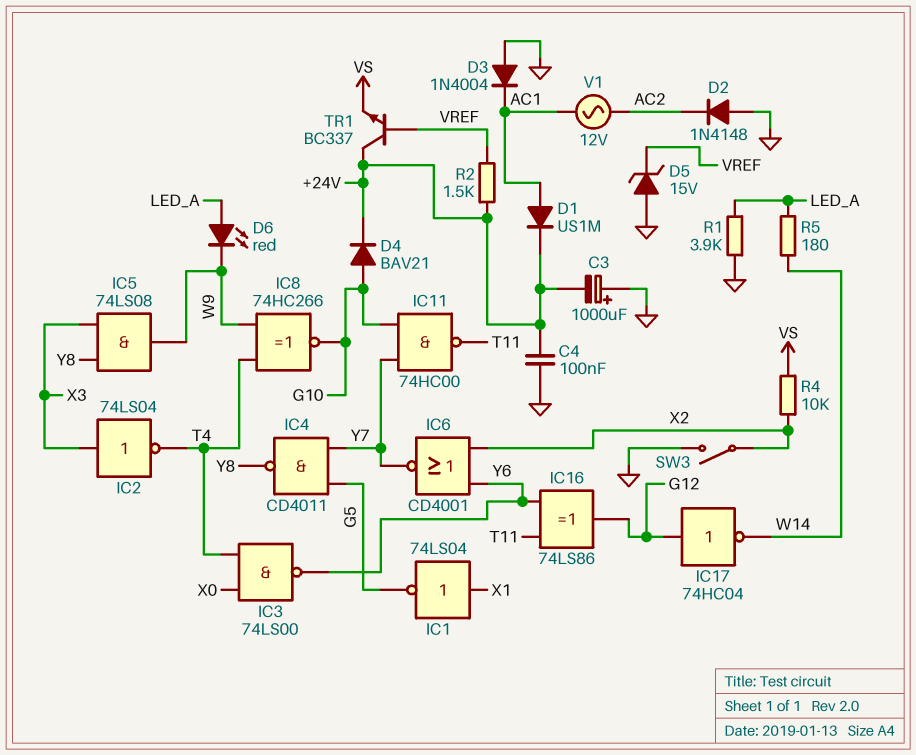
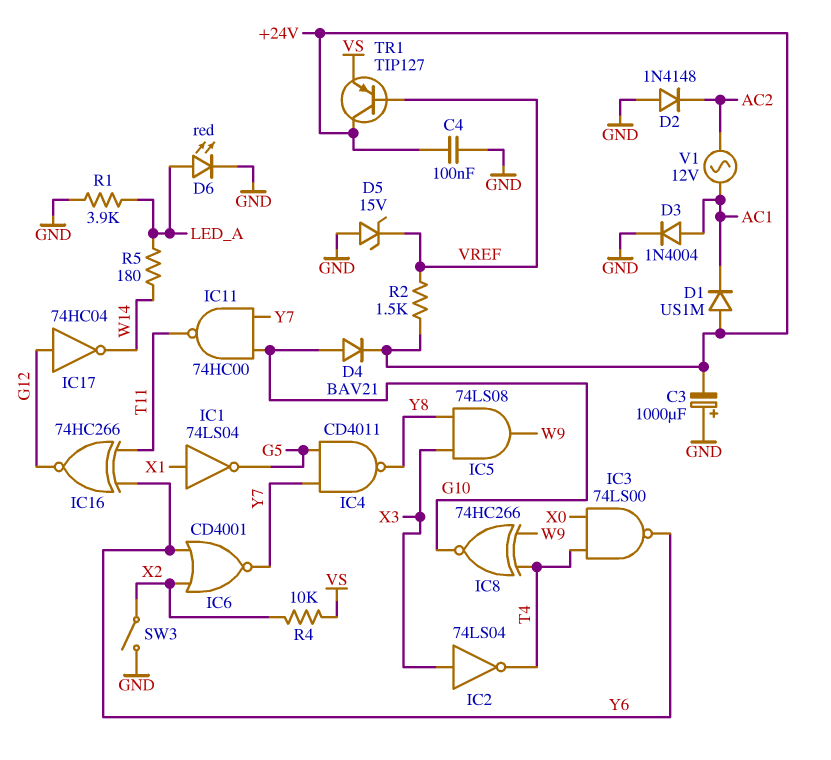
D1: diode US1M (A AC1, K +24V) -> diode US1M (A +24V, K AC1)
D3: diode 1N4004 (A GND, K AC1) -> diode 1N4004 (A AC1, K GND)
D6: LED red (A LED_A, K W9) -> LED red (A LED_A, K GND)
IC16: XOR 74LS86 (in T11, in Y6, out G12) -> XNOR 74HC266 (in T11, in Y6, out G12)
TR1: NPN BC337 (B VREF, C +24V, E VS) -> PNP TIP127 (B VREF, C +24V, E VS)

